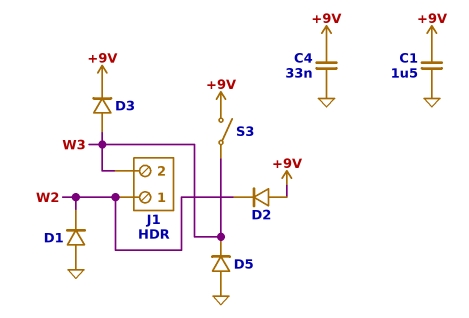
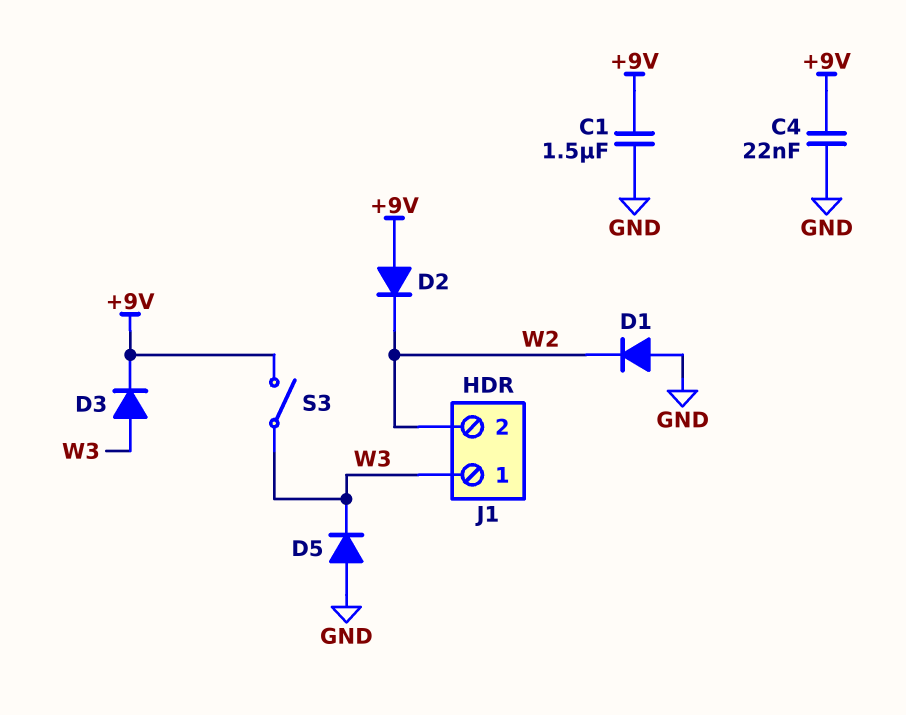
C4: 33nF (+9V, GND) -> 22nF (+9V, GND)
J1 pin 1: W2 -> W3
J1 pin 2: W3 -> W2

